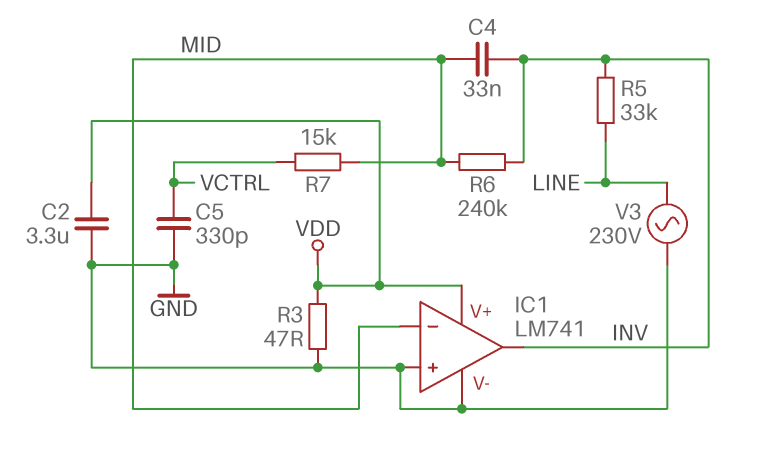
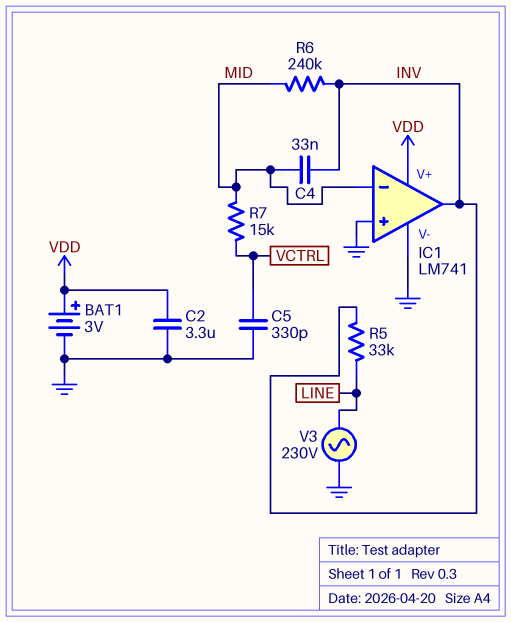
BAT1: none -> 3V (plus VDD, minus GND)
R3: 47 (GND, VDD) -> none

